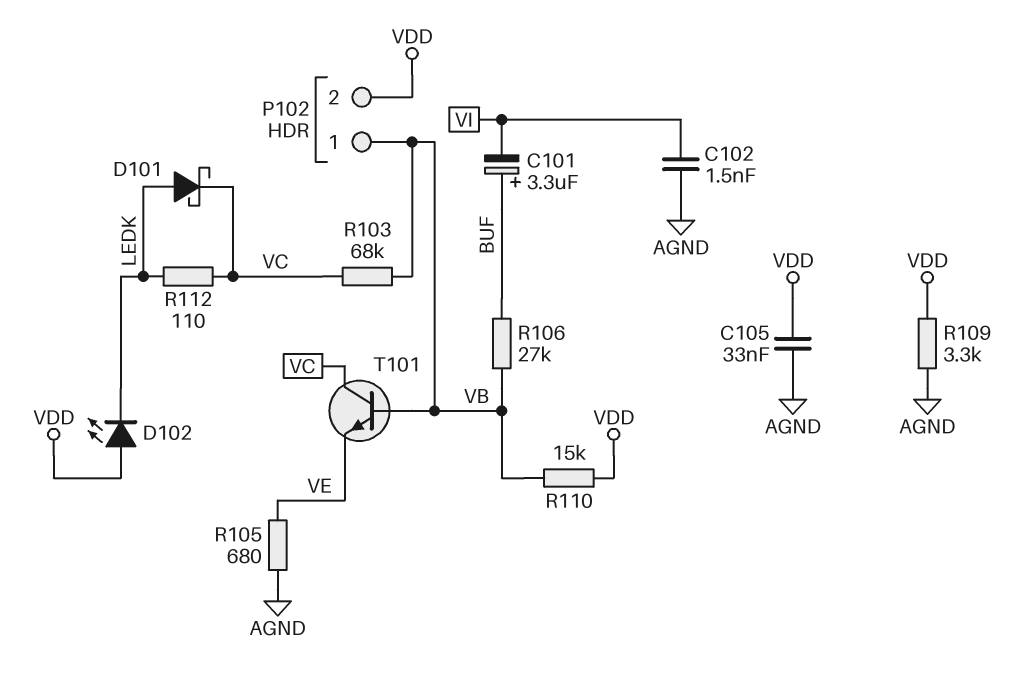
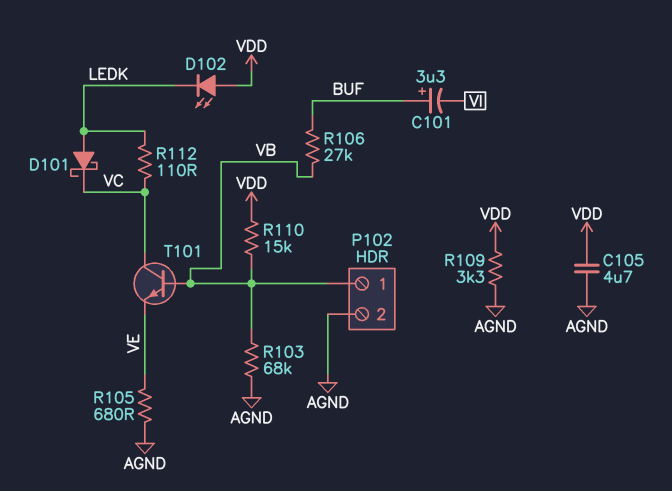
C102: 1.5nF (AGND, VI) -> none
C105: 33nF (AGND, VDD) -> 4.7uF (AGND, VDD)
P102 pin 2: VDD -> AGND
R103: 68k (VB, VC) -> 68k (AGND, VB)

